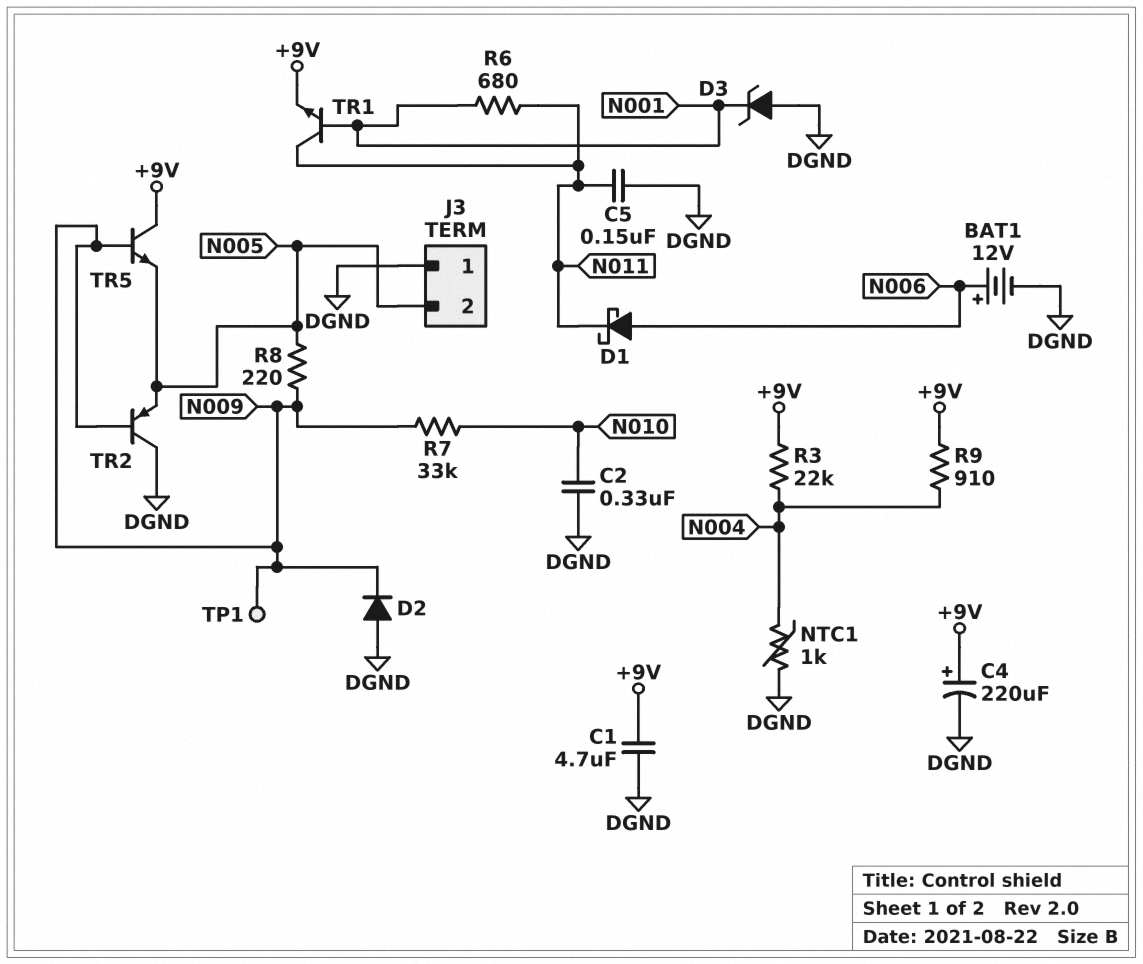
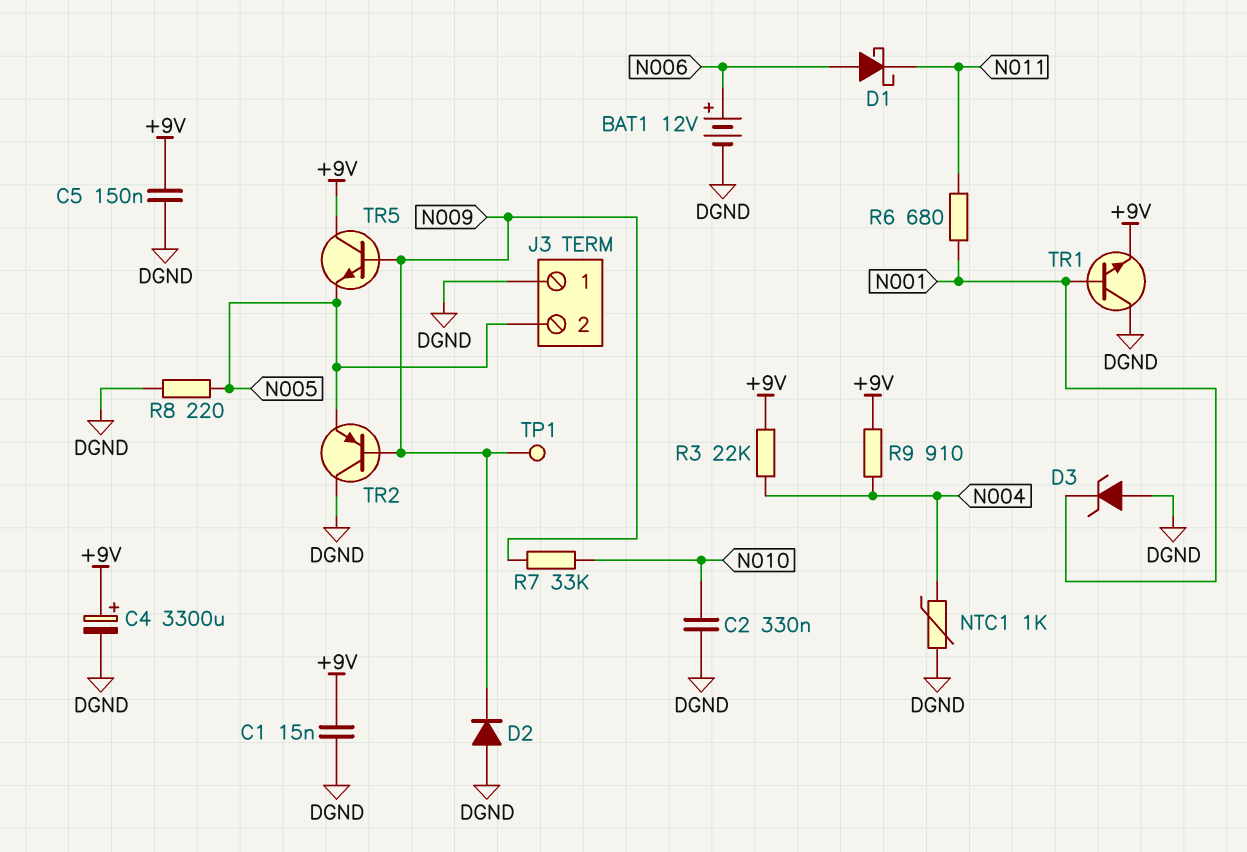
C1: 4.7uF (+9V, DGND) -> 15nF (+9V, DGND)
C4: 220uF (plus +9V, minus DGND) -> 3300uF (plus +9V, minus DGND)
C5: 150nF (DGND, N011) -> 150nF (+9V, DGND)
R8: 220 (N005, N009) -> 220 (DGND, N005)
TR1: NPN (B N001, C N011, E +9V) -> NPN (B N001, C DGND, E +9V)

